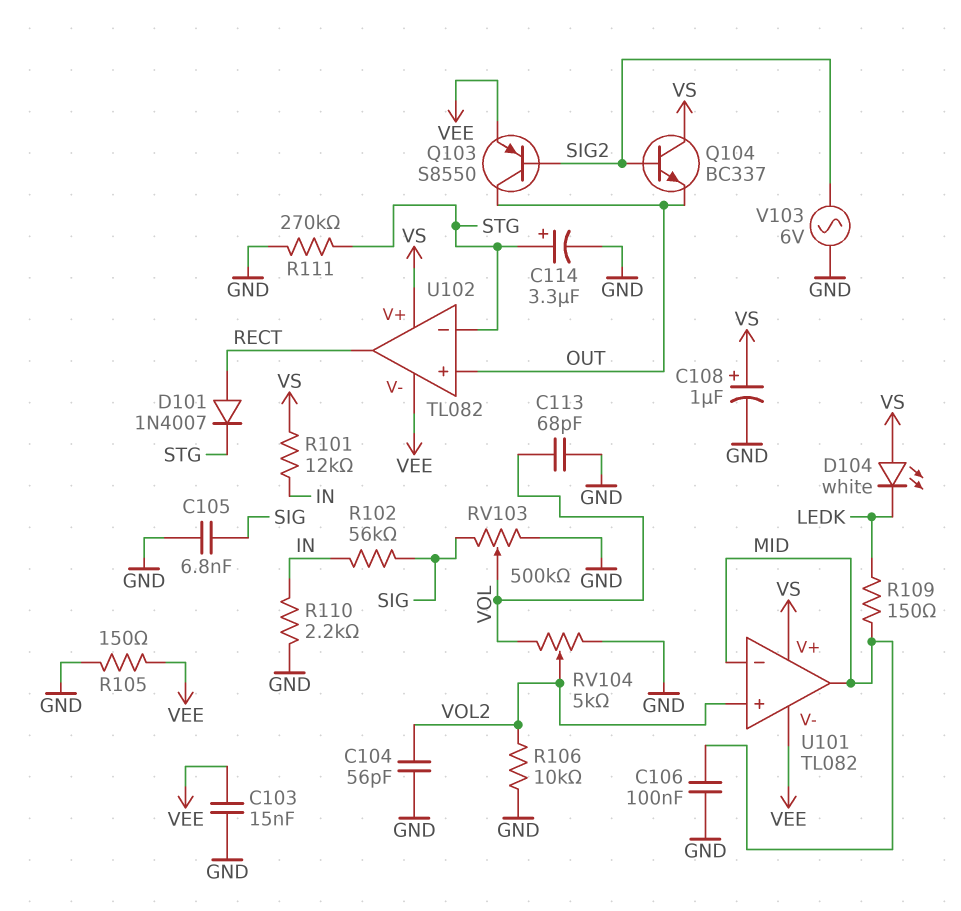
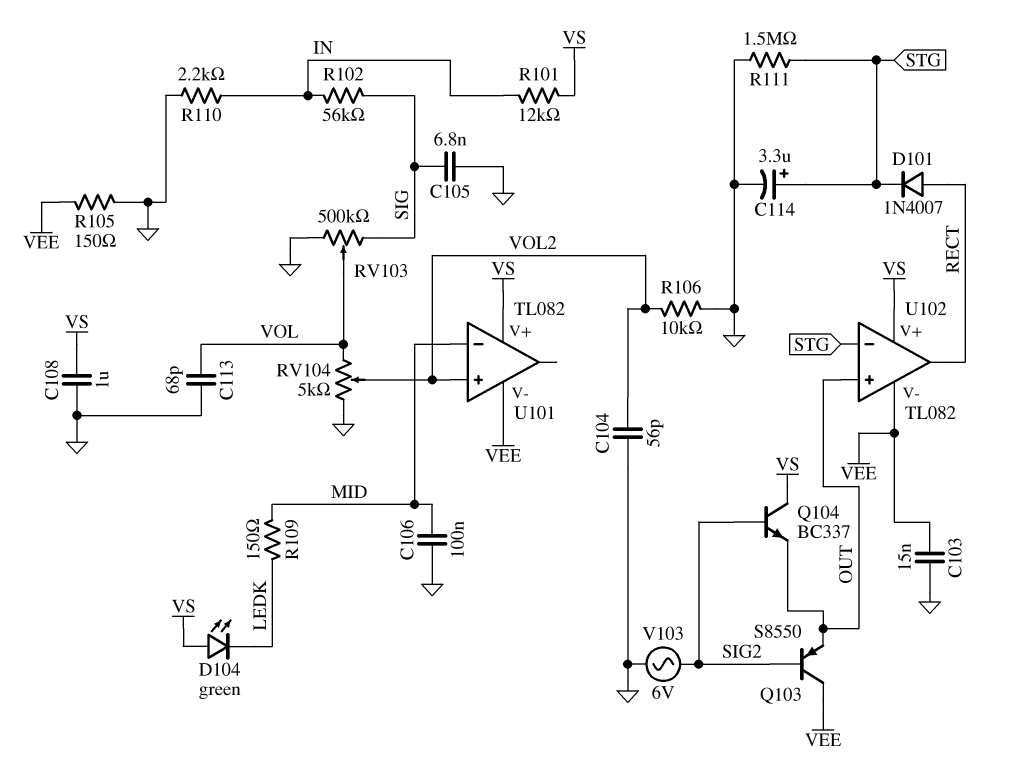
C108: 1uF (plus VS, minus GND) -> 1uF (GND, VS)
D104: LED white (A VS, K LEDK) -> LED green (A VS, K LEDK)
Q103: PNP S8550 (B SIG2, C OUT, E VEE) -> PNP S8550 (B SIG2, C VEE, E OUT)
R111: 270k (GND, STG) -> 1.5M (GND, STG)
U101 pin out: MID -> none

